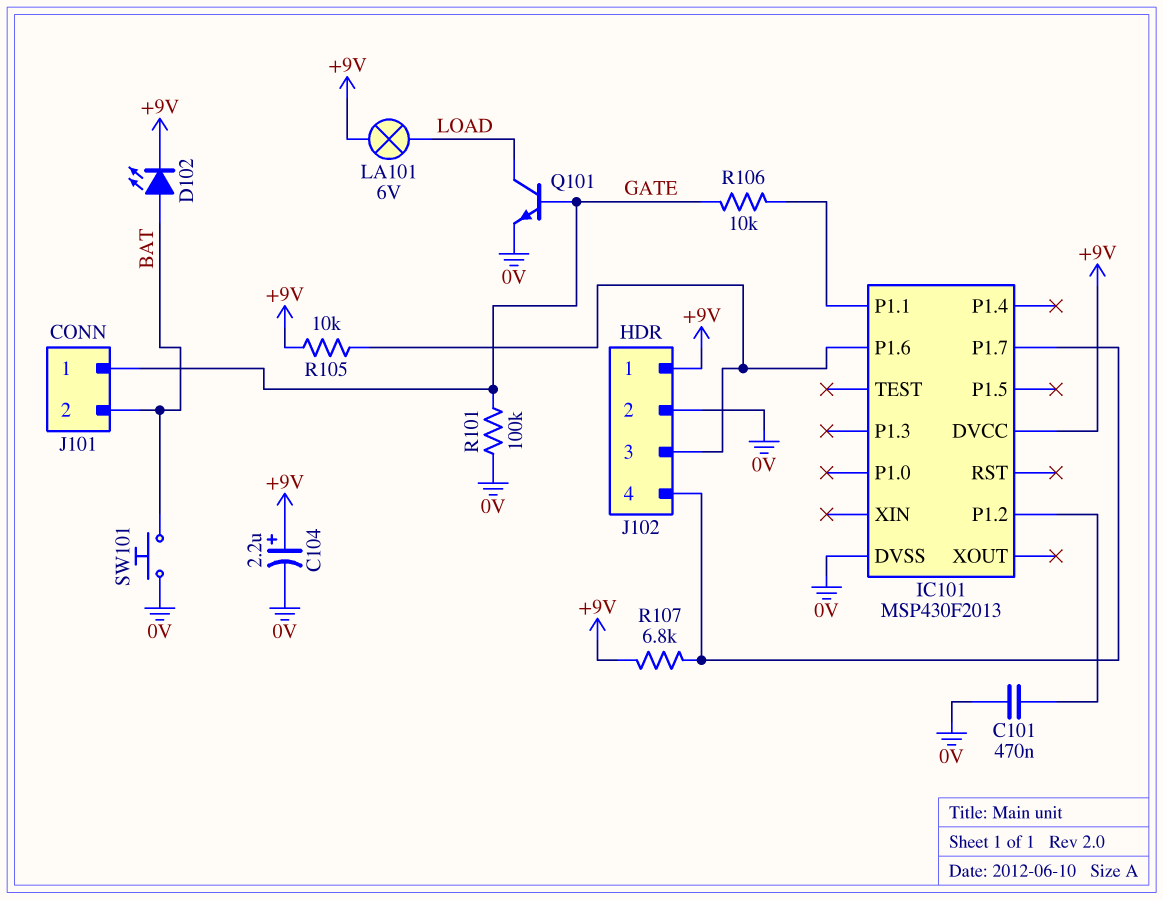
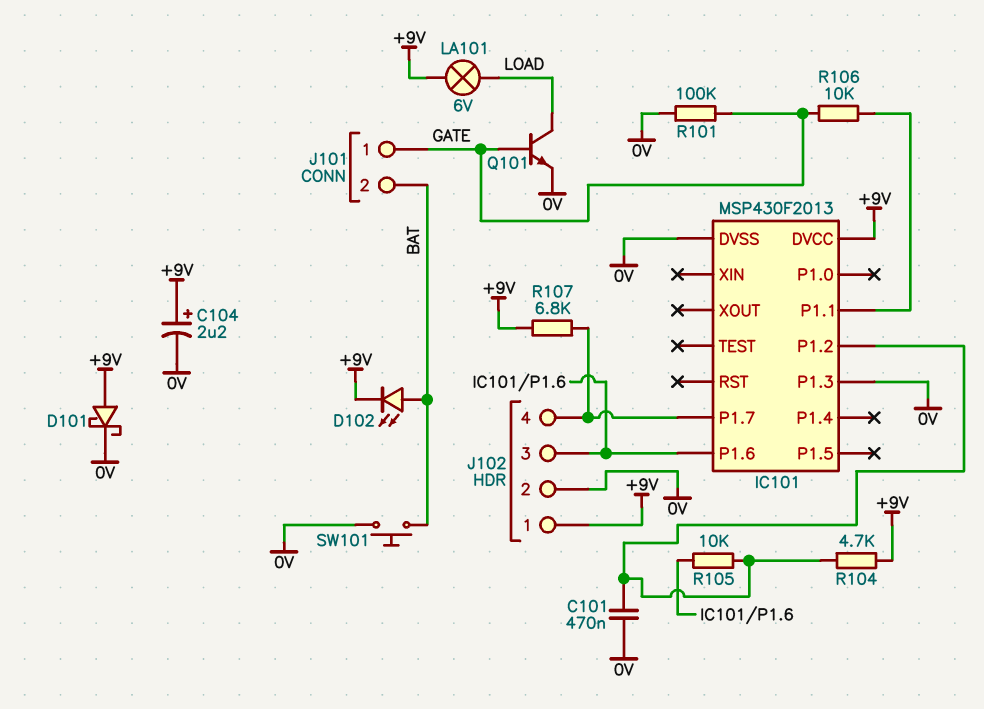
D101: none -> schottky (A +9V, K 0V)
IC101 pin P1.3: none -> 0V
R104: none -> 4.7k (+9V, IC101/P1.2)
R105: 10k (+9V, IC101/P1.6) -> 10k (IC101/P1.2, IC101/P1.6)

